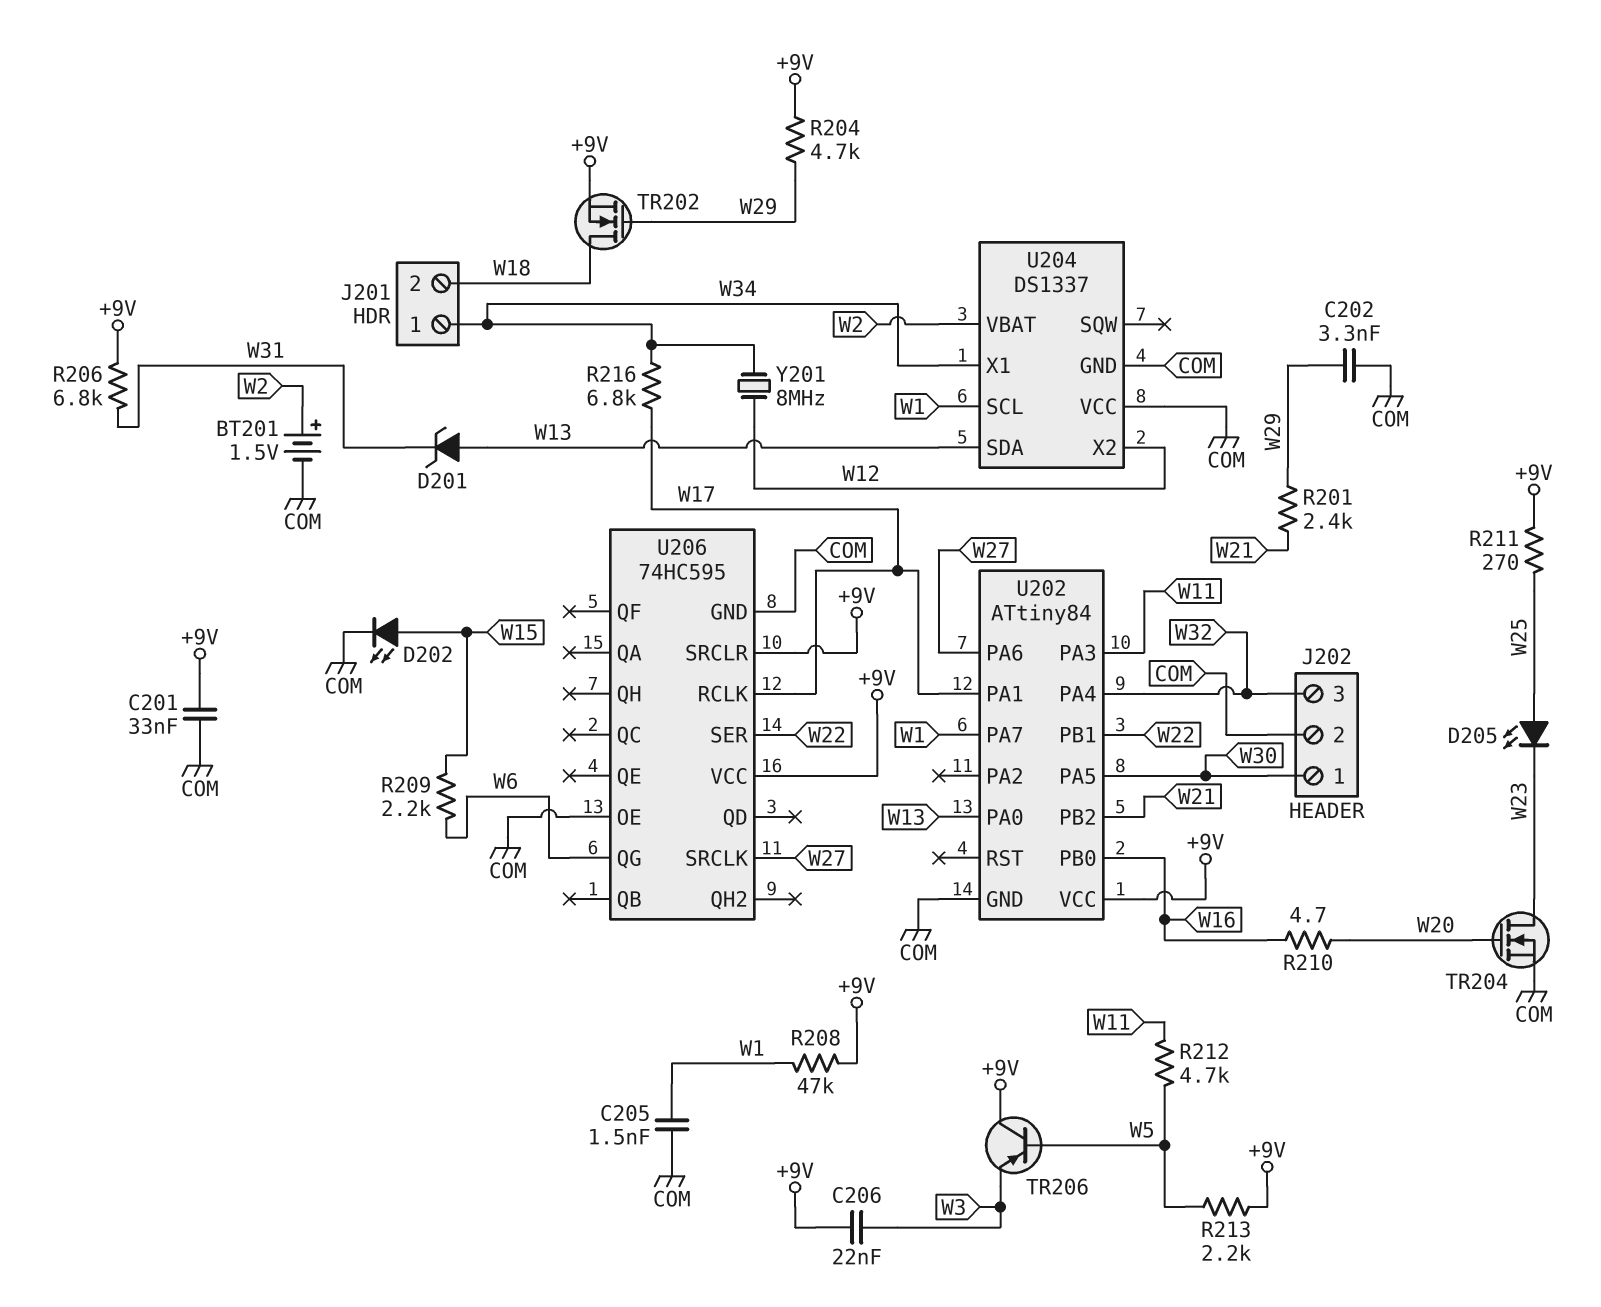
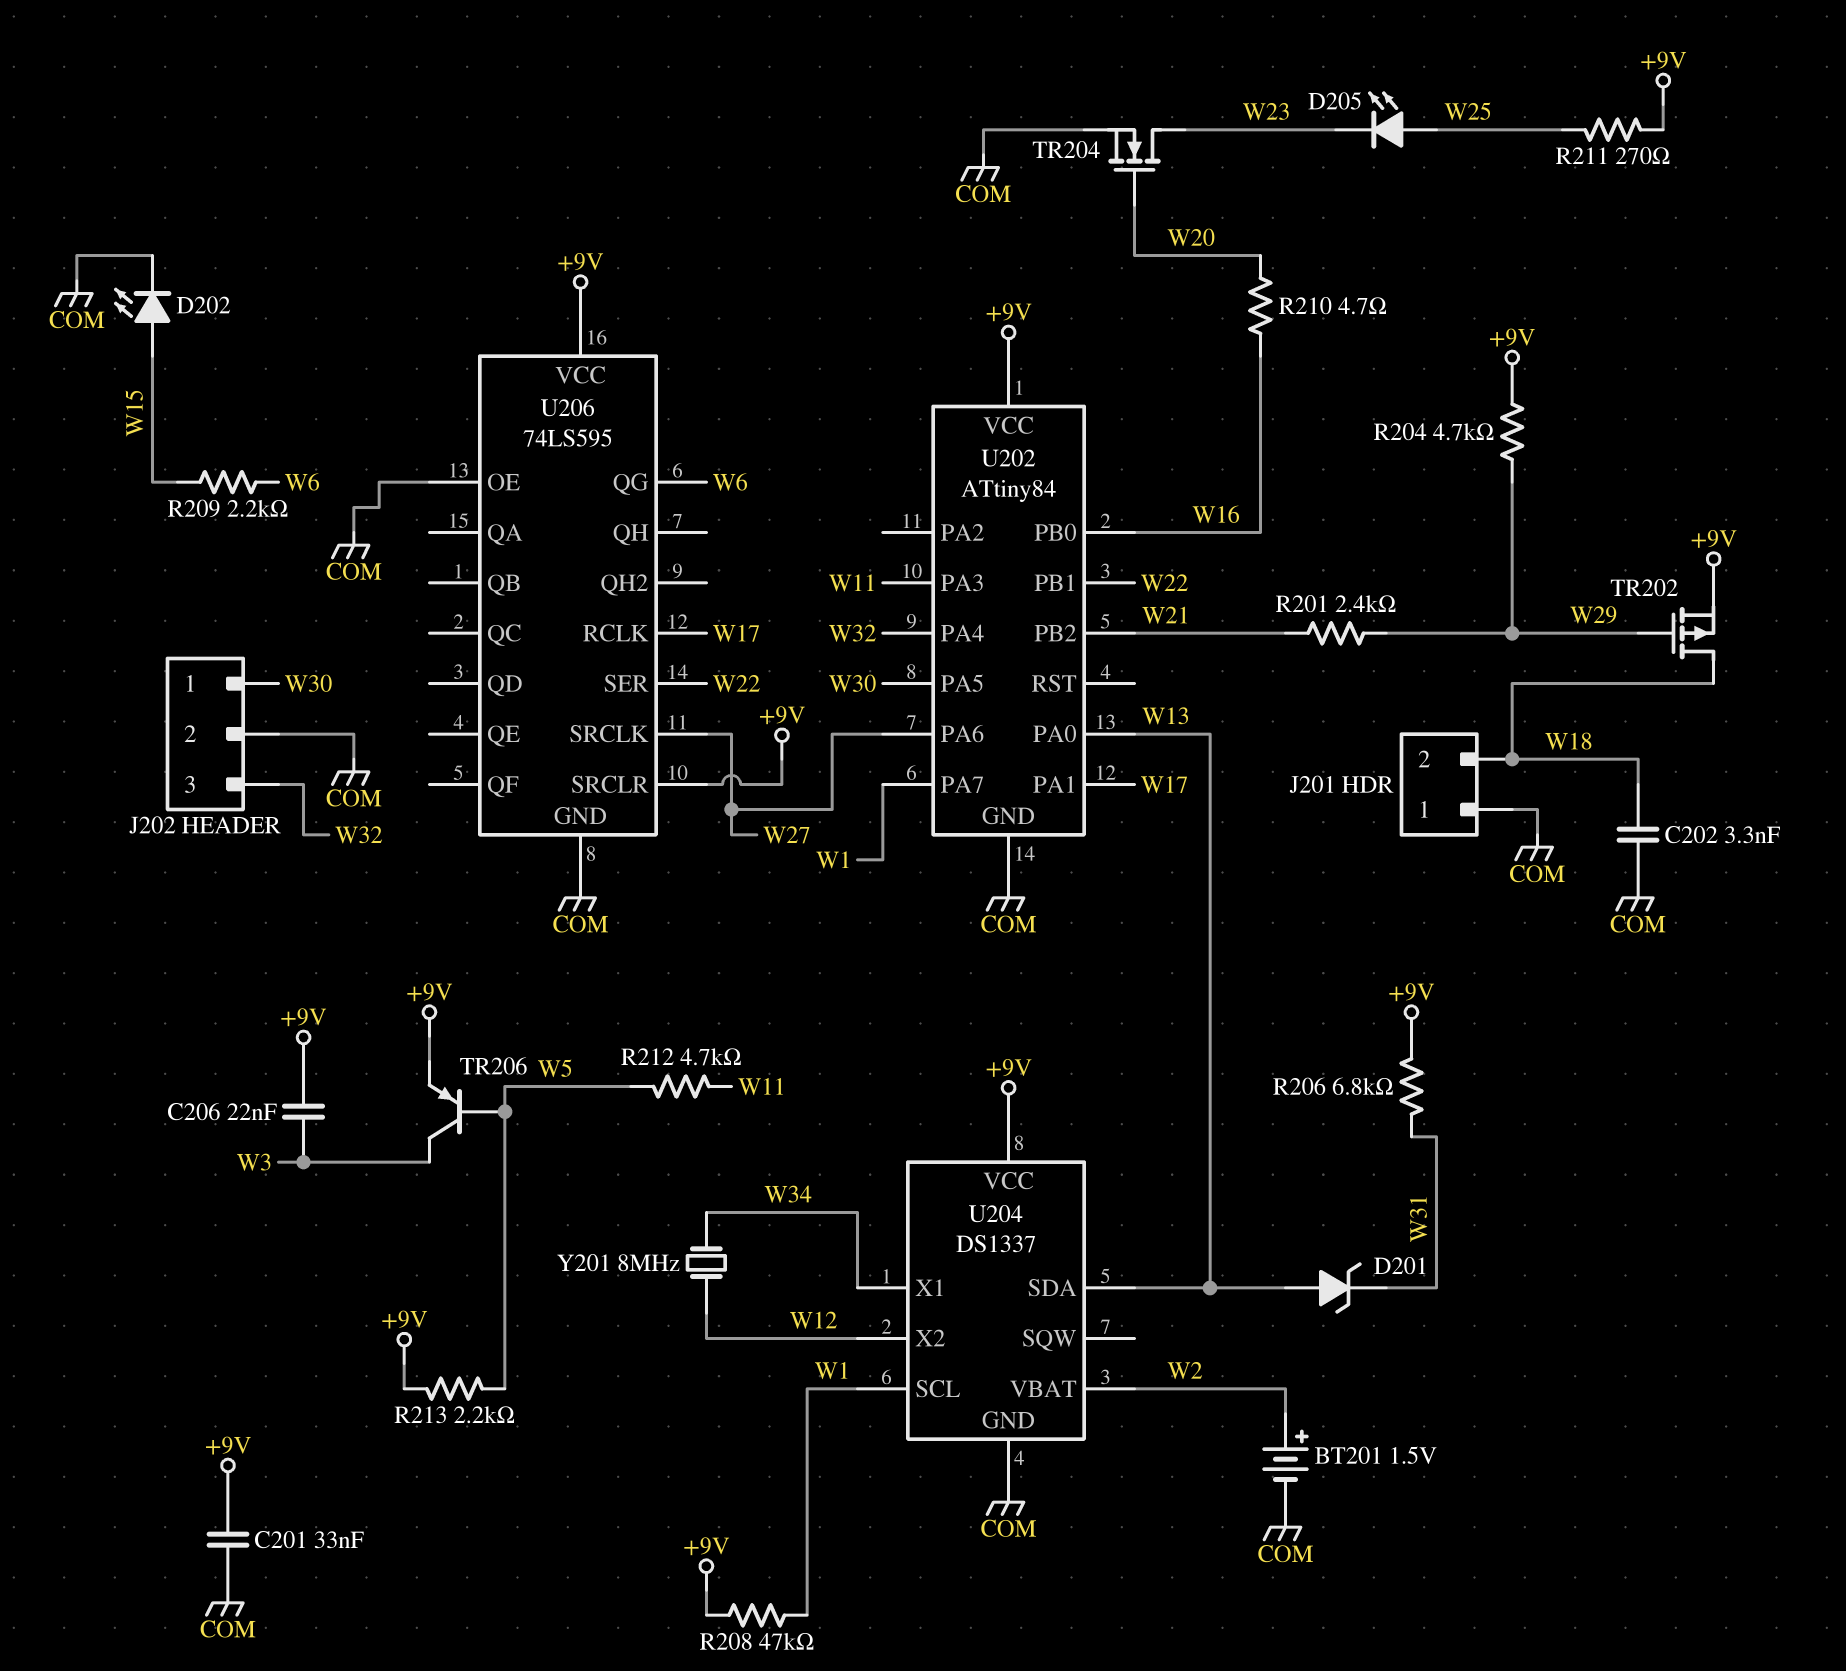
C202: 3.3nF (COM, W29) -> 3.3nF (COM, W18)
C205: 1.5nF (COM, W1) -> none
J201 pin 1: W34 -> COM
R216: 6.8k (W17, W34) -> none
TR202: NMOS (G W29, D W18, S +9V) -> PMOS (G W29, D W18, S +9V)
TR206: PNP (B W5, C +9V, E W3) -> PNP (B W5, C W3, E +9V)
U204 pin VCC: COM -> +9V
U206: 74HC595 -> 74LS595

